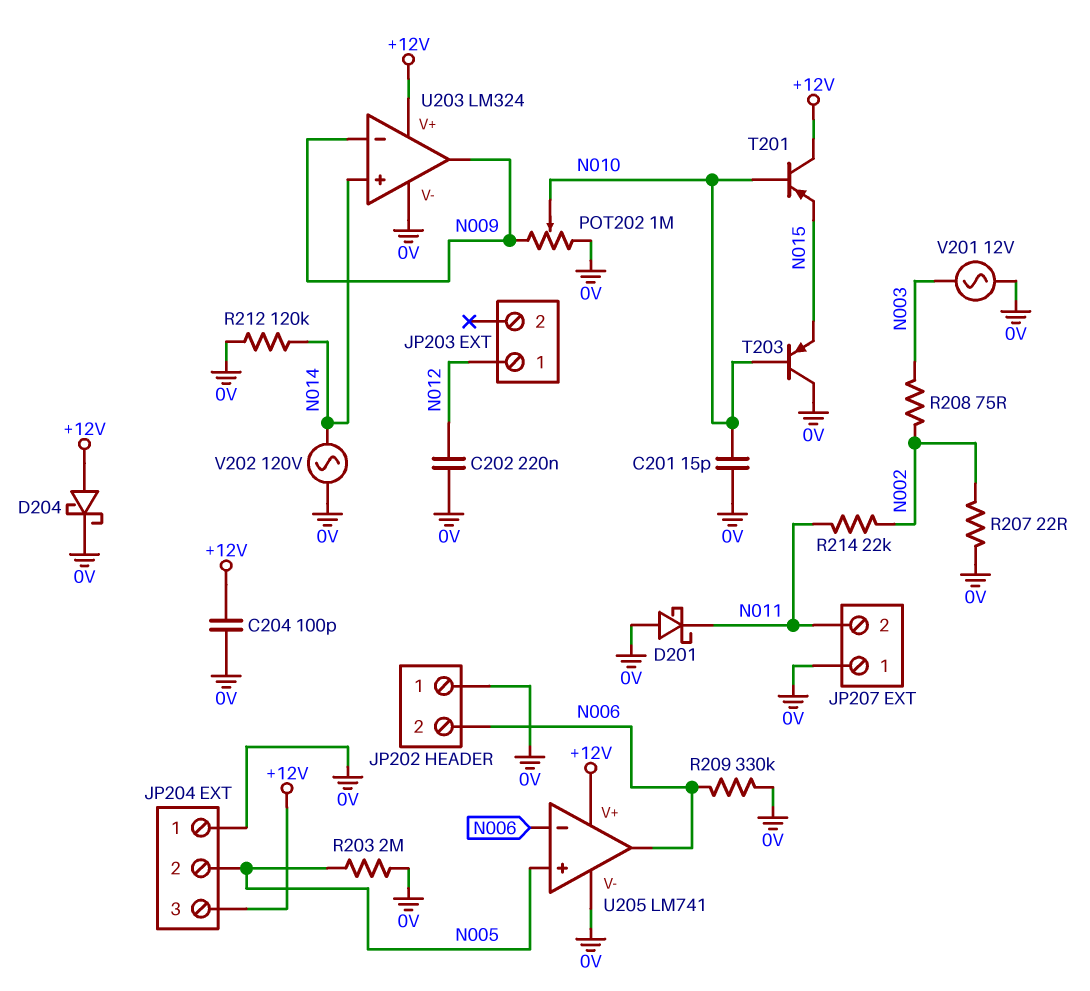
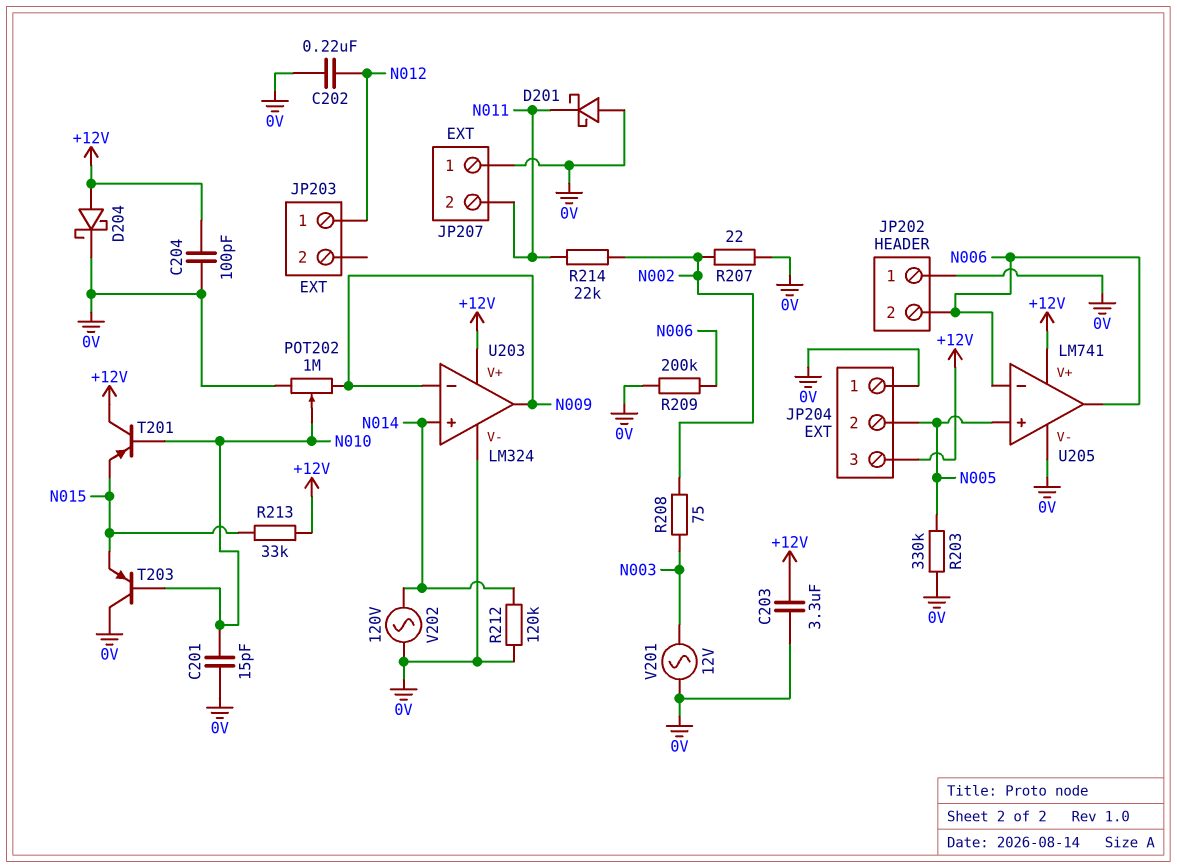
C203: none -> 3.3uF (+12V, 0V)
R203: 2M (0V, N005) -> 330k (0V, N005)
R209: 330k (0V, N006) -> 200k (0V, N006)
R213: none -> 33k (+12V, N015)

